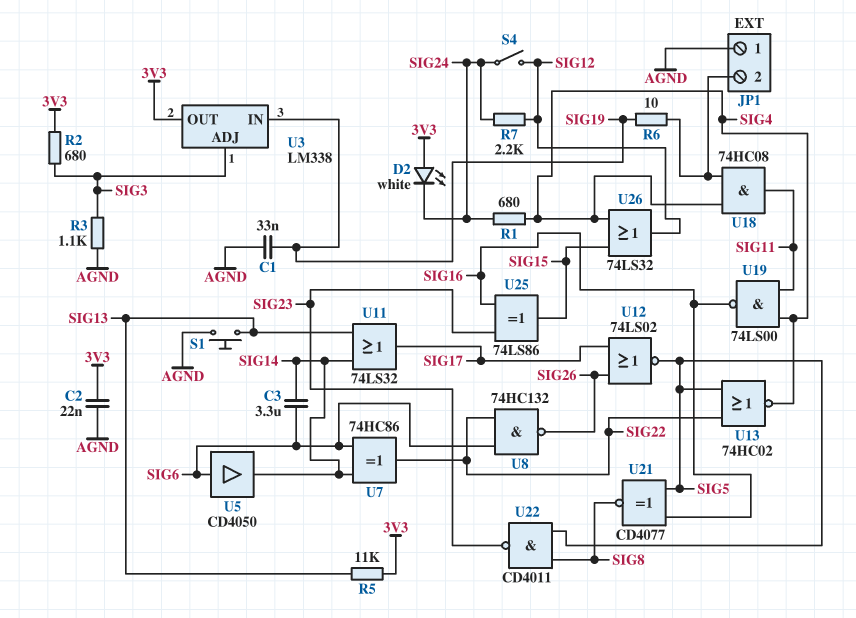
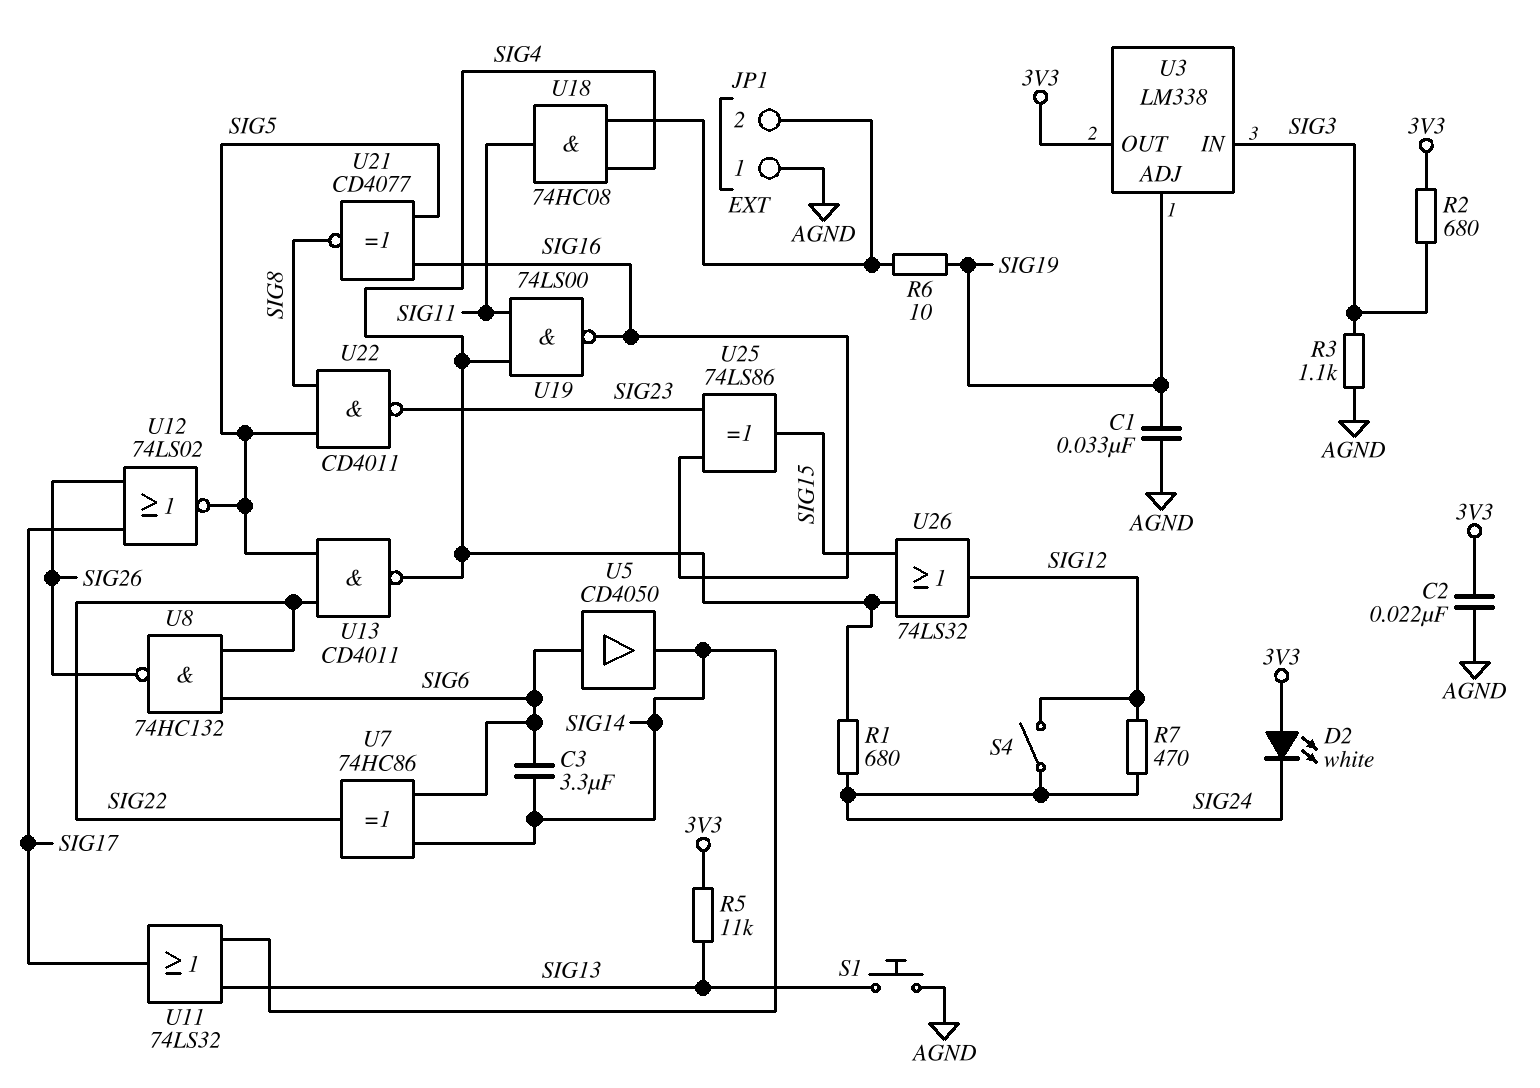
R7: 2.2k (SIG12, SIG24) -> 470 (SIG12, SIG24)
U3 pin ADJ: SIG3 -> SIG19
U3 pin IN: SIG19 -> SIG3
U13: NOR 74HC02 (in SIG5, in SIG22, out SIG4) -> NAND CD4011 (in SIG5, in SIG22, out SIG4)

